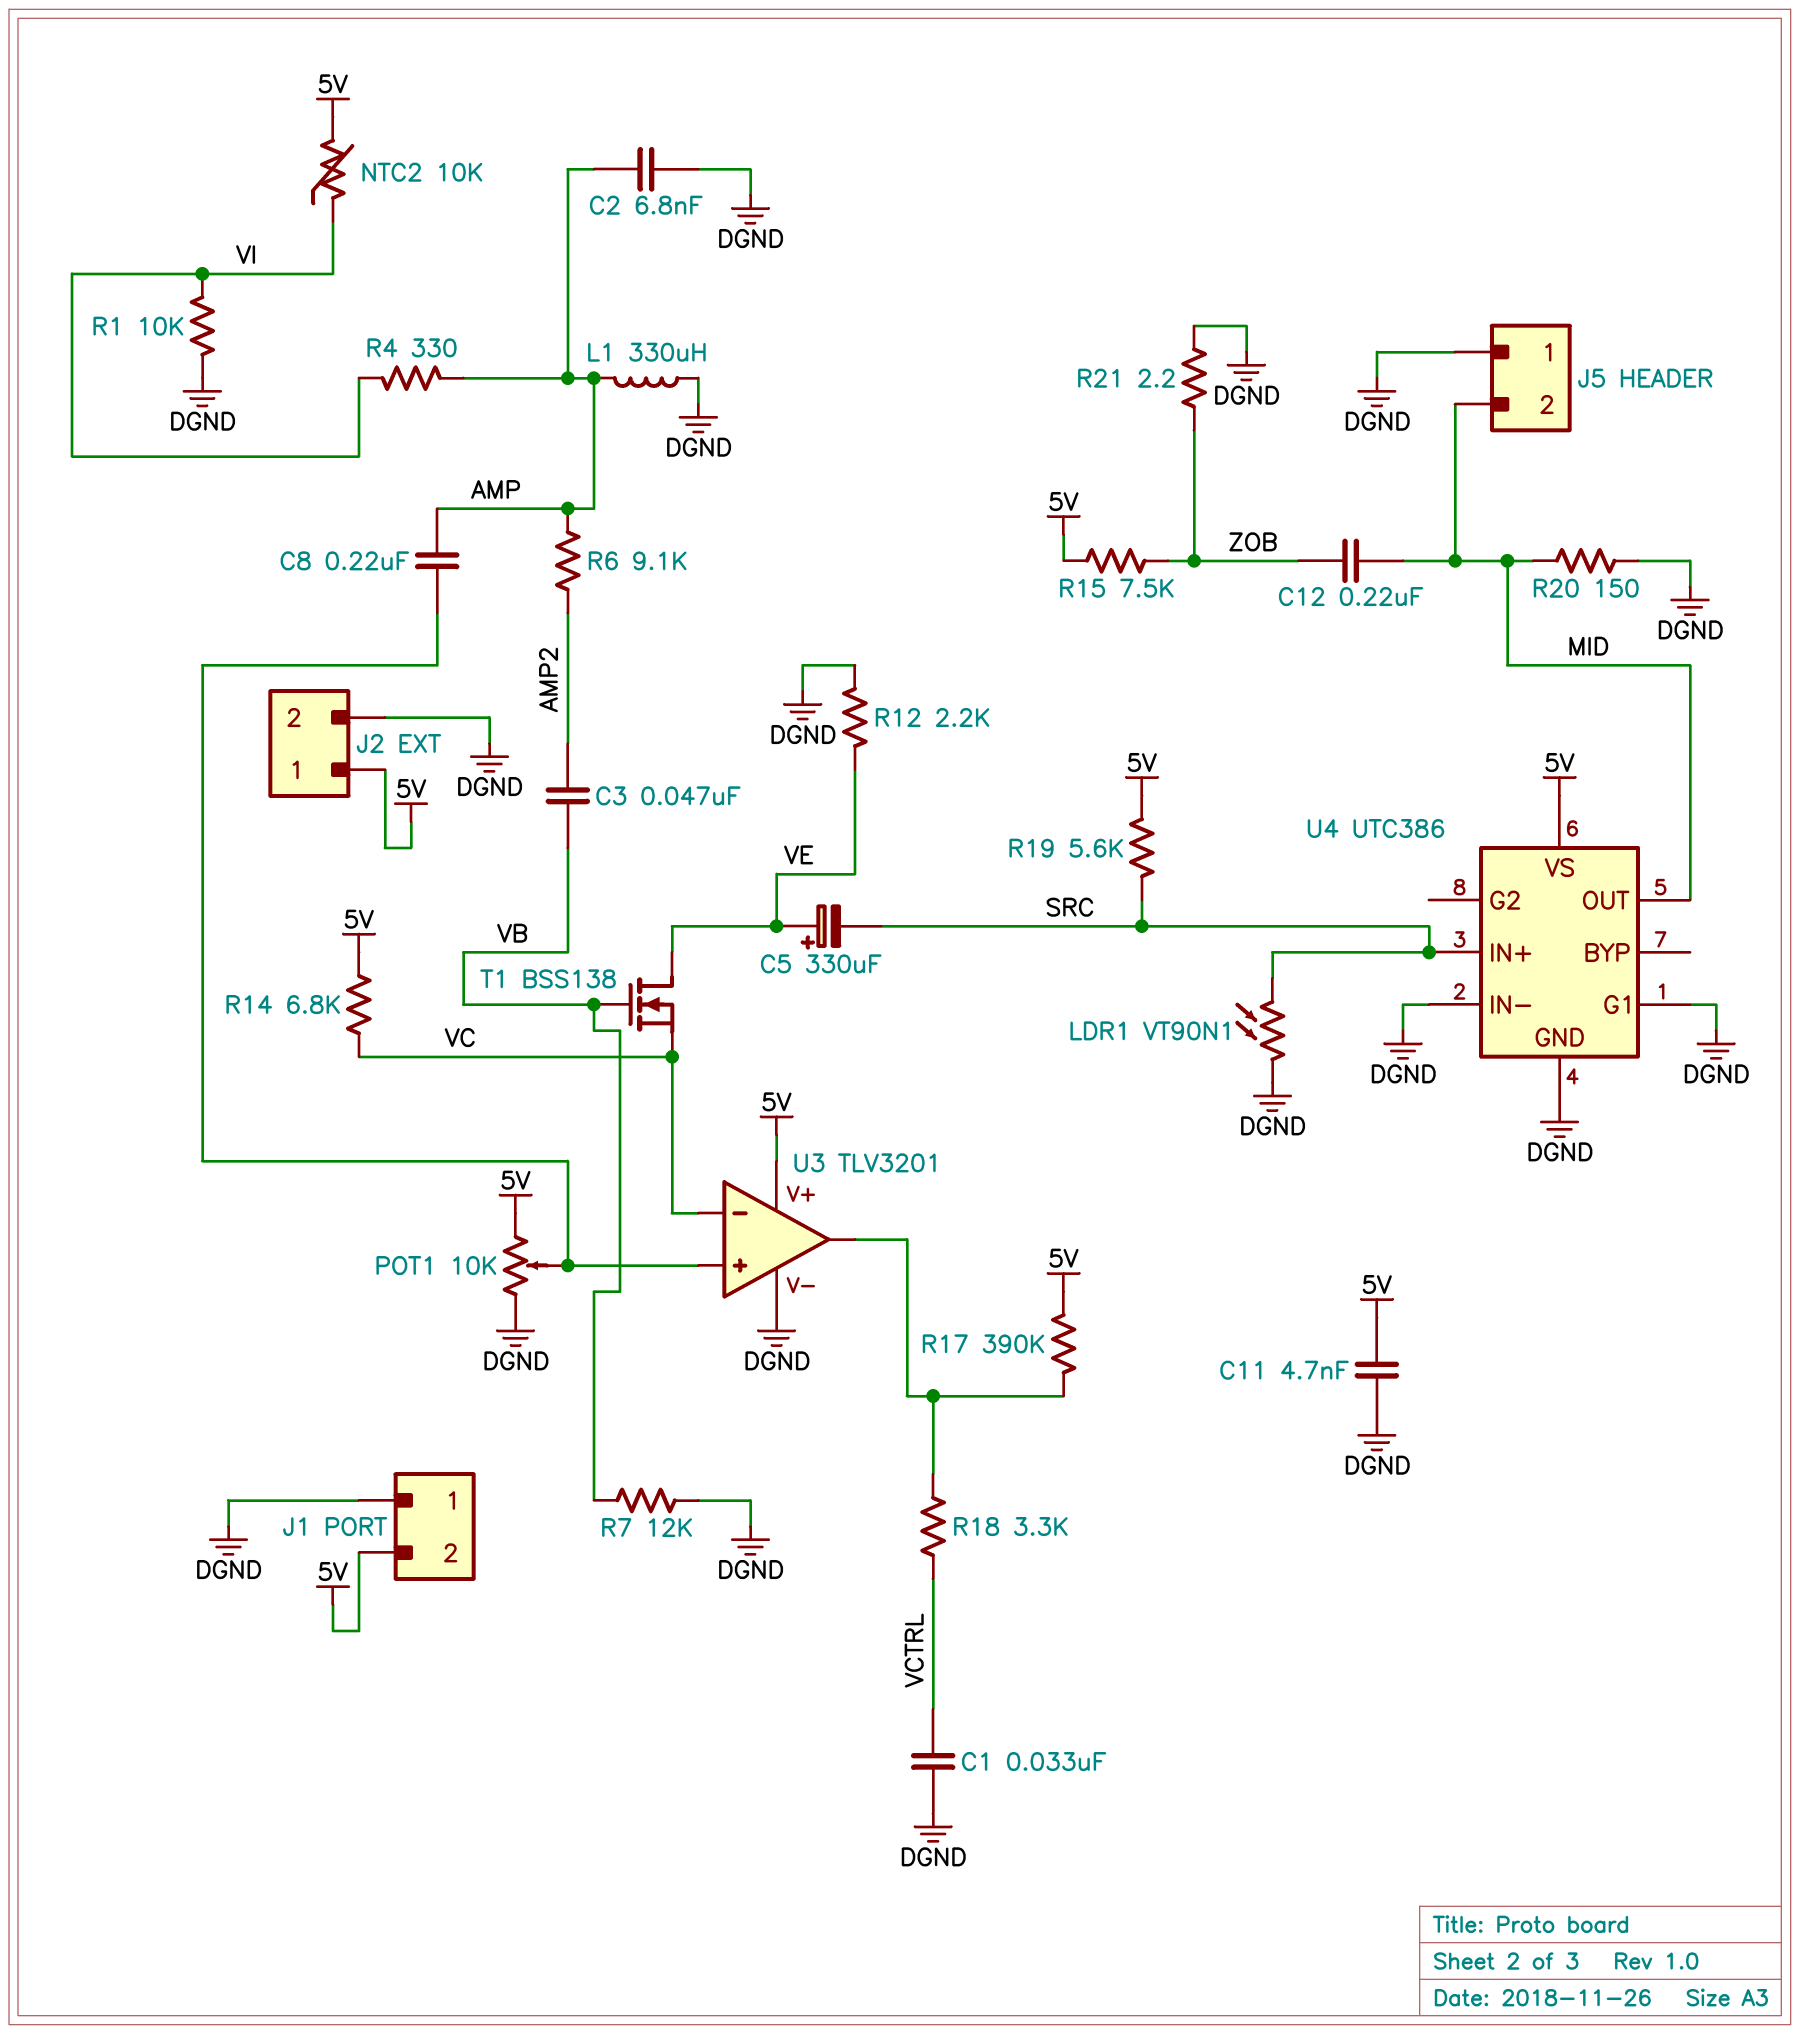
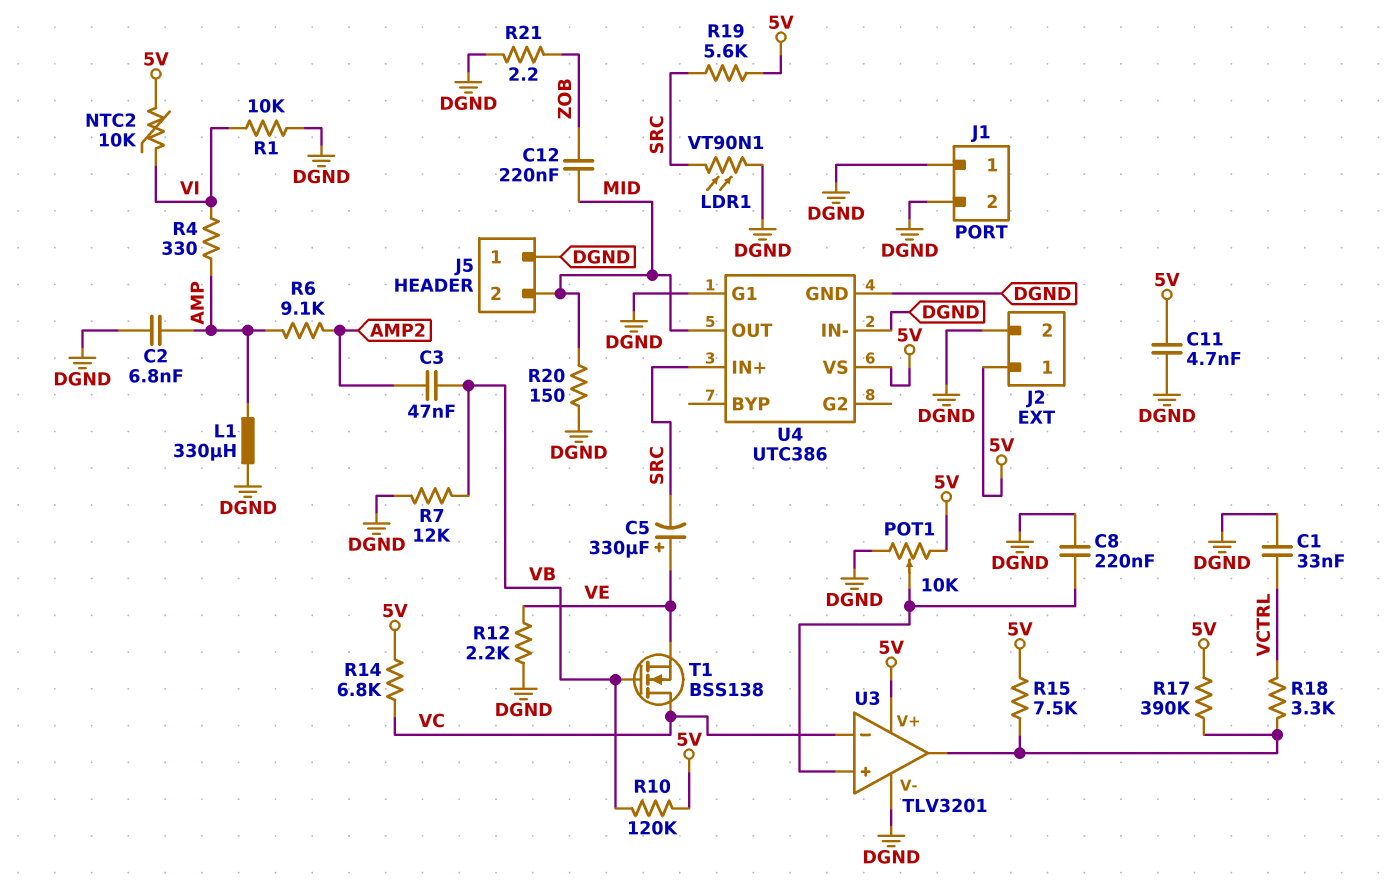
C8: 220nF (AMP, U3/in+) -> 220nF (DGND, U3/in+)
J1 pin 2: 5V -> DGND
R10: none -> 120k (5V, VB)
R15: 7.5k (5V, ZOB) -> 7.5k (5V, U3/out)
T1: NMOS BSS138 (G VB, D VE, S VC) -> NMOS BSS138 (G VB, D VC, S VE)

